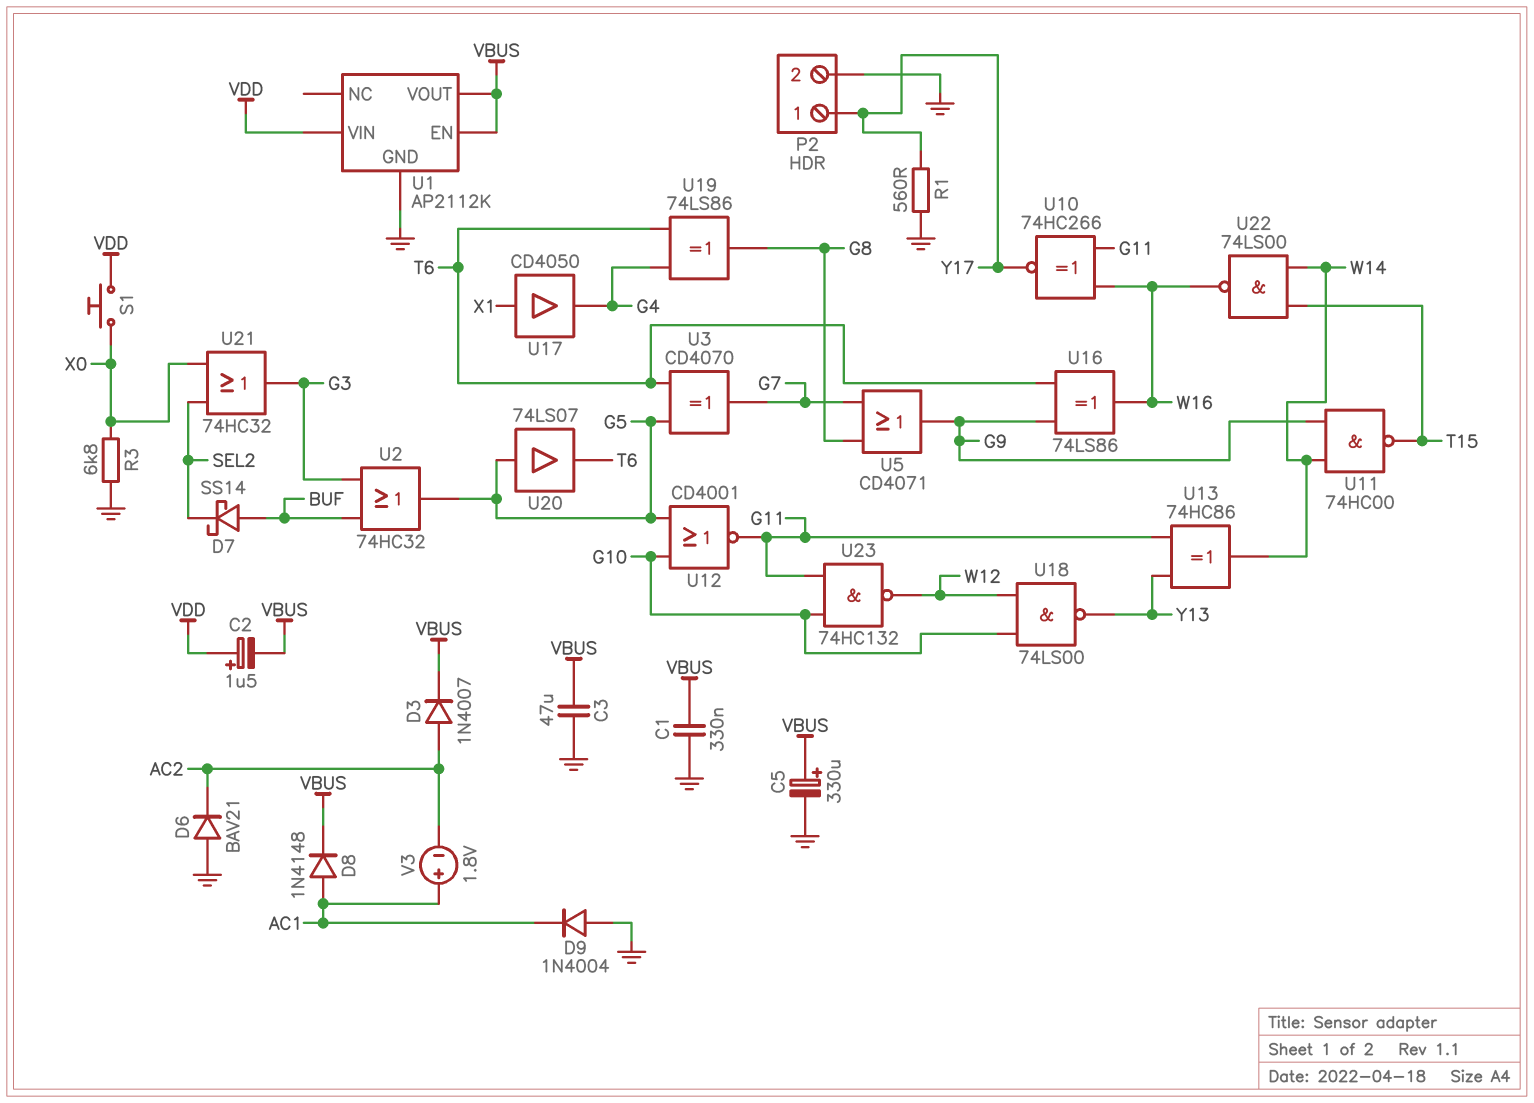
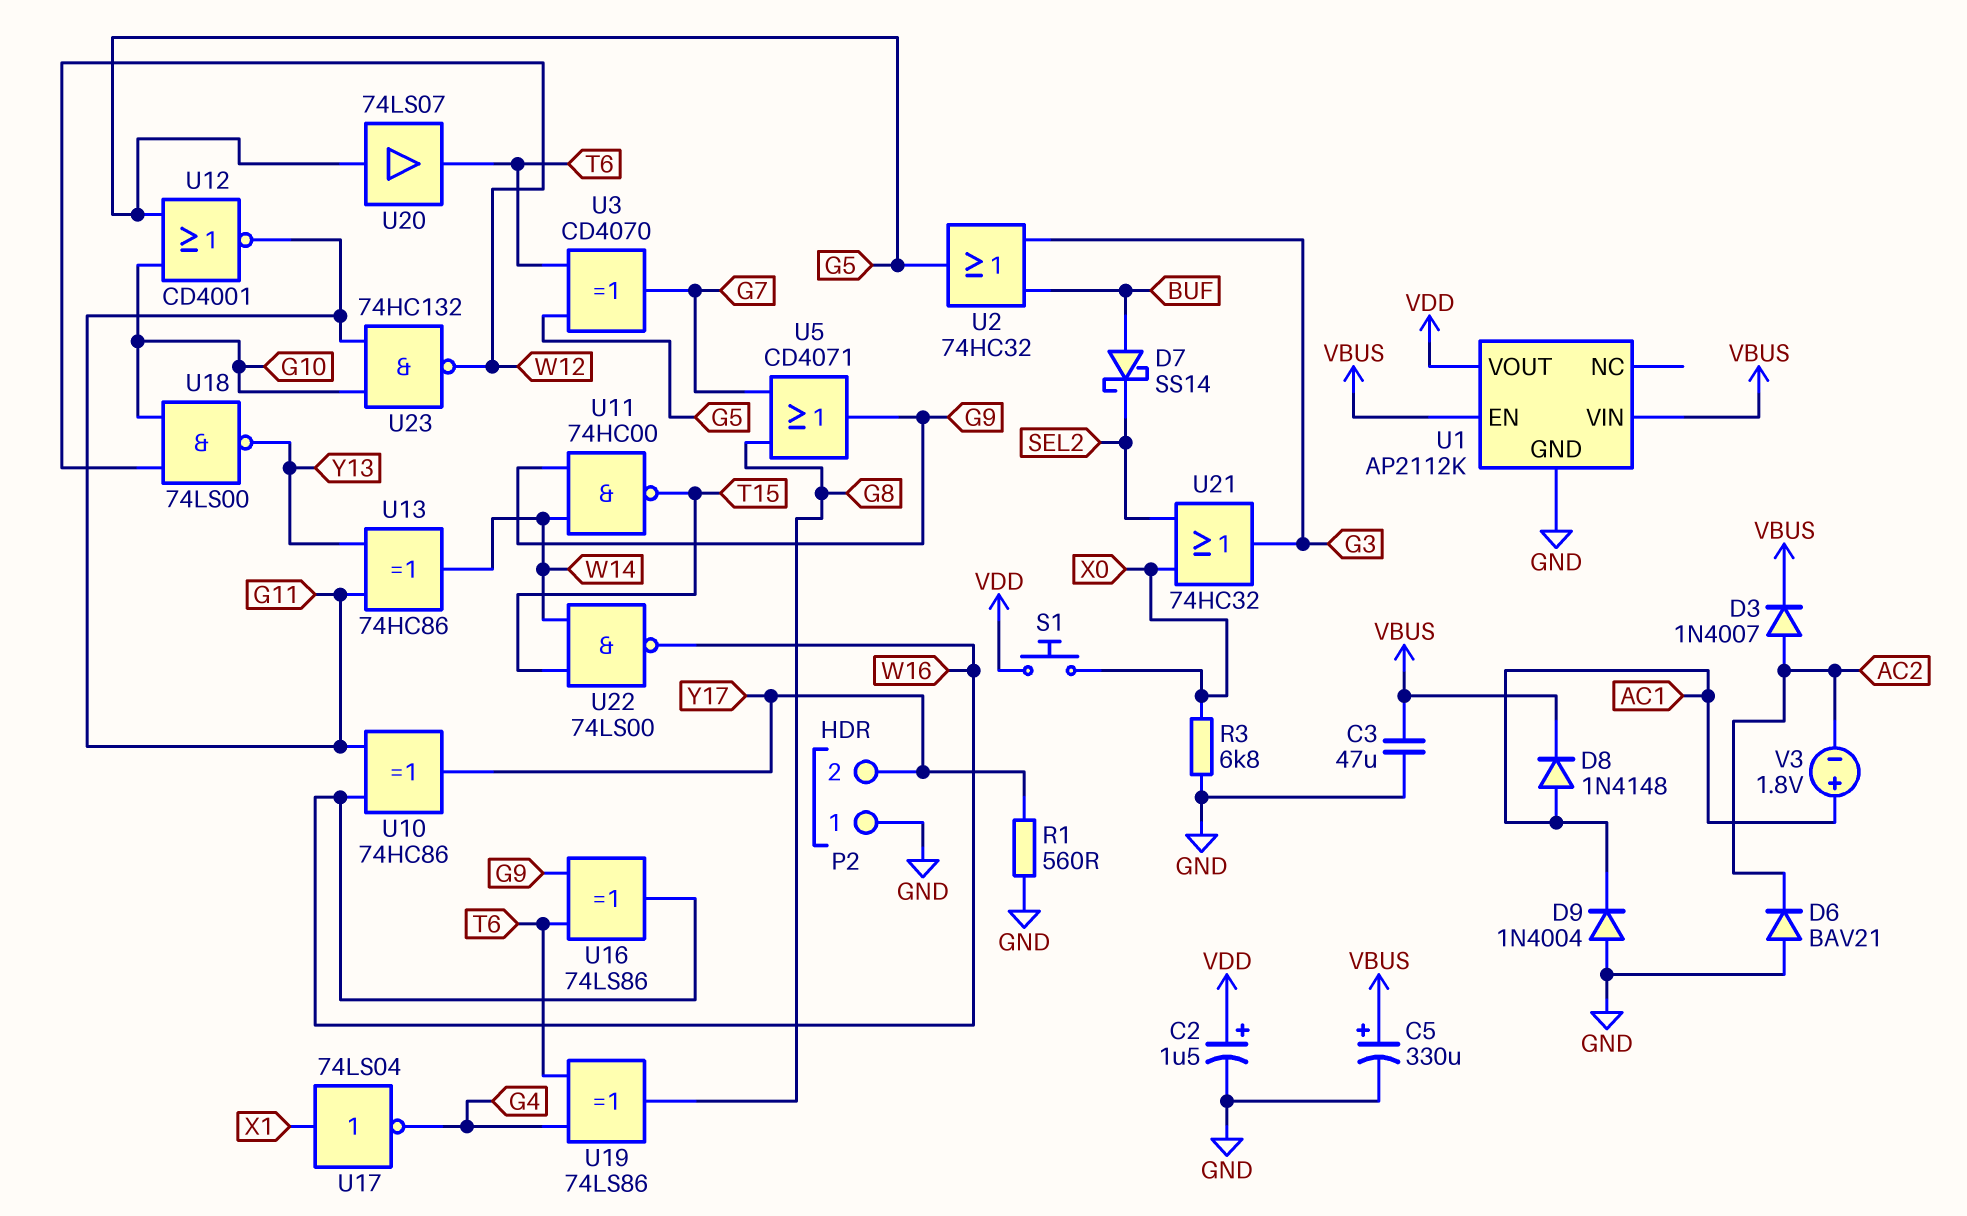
C1: 330nF (GND, VBUS) -> none
C2: 1.5uF (plus VDD, minus VBUS) -> 1.5uF (plus VDD, minus GND)
P2 pin 1: Y17 -> GND
P2 pin 2: GND -> Y17
U1 pin VIN: VDD -> VBUS
U1 pin VOUT: VBUS -> VDD
U10: XNOR 74HC266 (in G11, in W16, out Y17) -> XOR 74HC86 (in G11, in W16, out Y17)
U17: buffer CD4050 (in X1, out G4) -> NOT 74LS04 (in X1, out G4)

